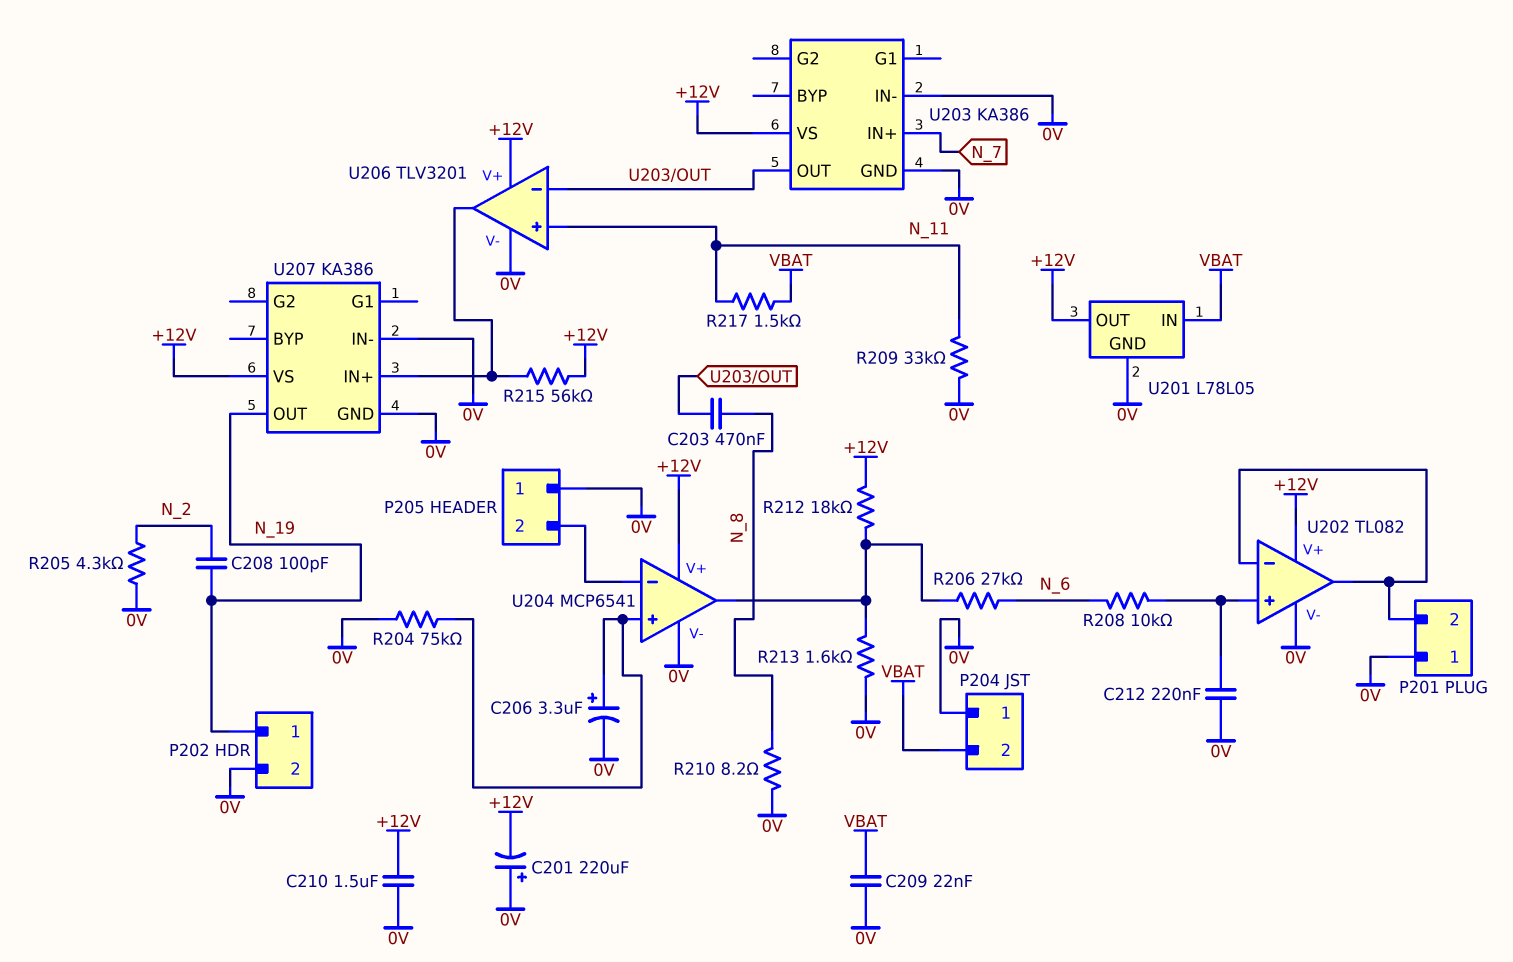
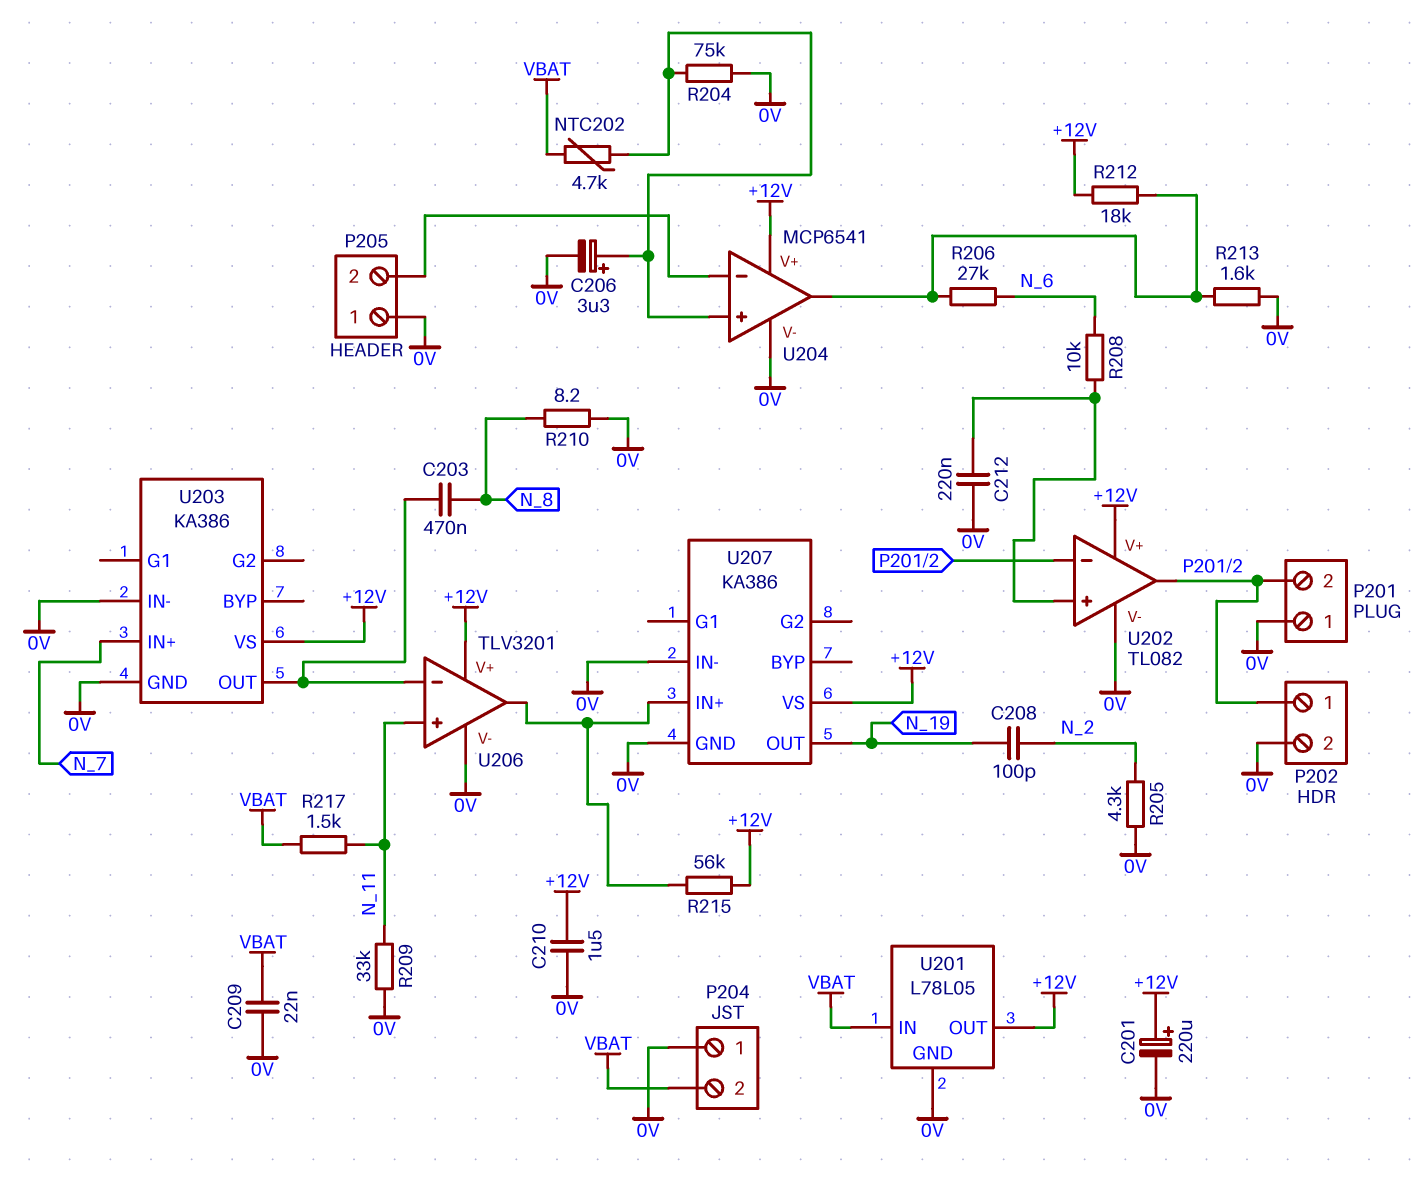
C201: 220uF (plus 0V, minus +12V) -> 220uF (plus +12V, minus 0V)
NTC202: none -> 4.7k (U204/in+, VBAT)
P202 pin 1: N_19 -> P201/2

